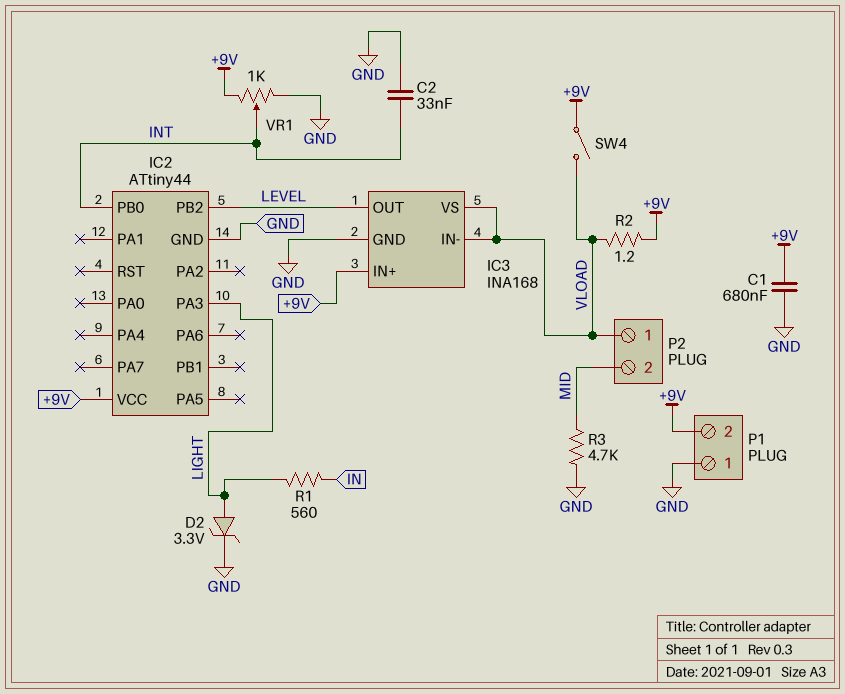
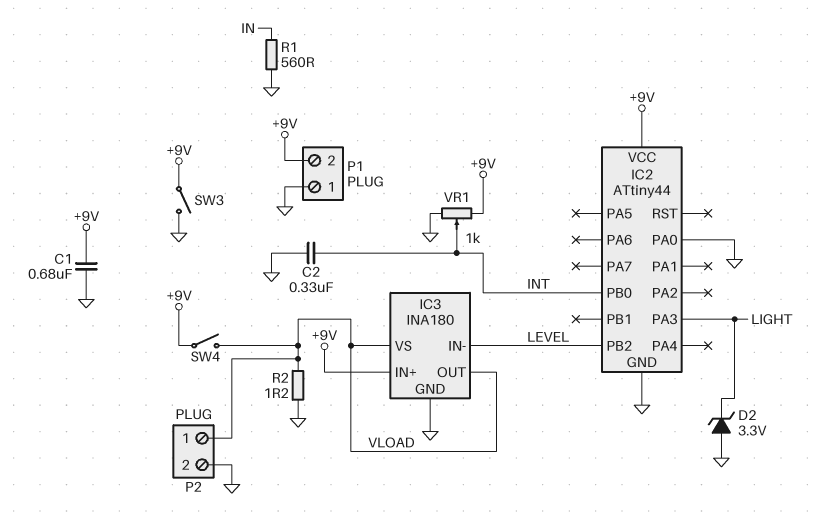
C2: 33nF (GND, INT) -> 330nF (GND, INT)
D2: zener 3.3V (A LIGHT, K GND) -> zener 3.3V (A GND, K LIGHT)
IC2 pin PA0: none -> GND
IC3: INA168 -> INA180
IC3 pin IN-: VLOAD -> LEVEL
IC3 pin OUT: LEVEL -> VLOAD
P2 pin 2: MID -> GND
R1: 560 (IN, LIGHT) -> 560 (GND, IN)
R2: 1.2 (+9V, VLOAD) -> 1.2 (GND, VLOAD)
R3: 4.7k (GND, MID) -> none
SW3: none -> switch (+9V, GND)

